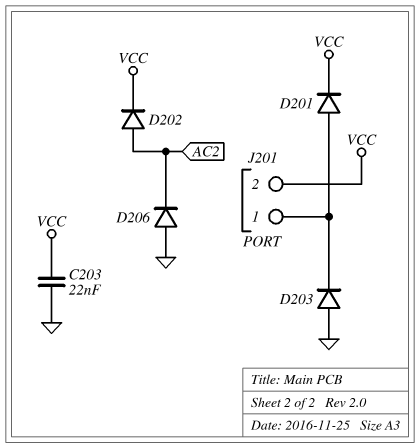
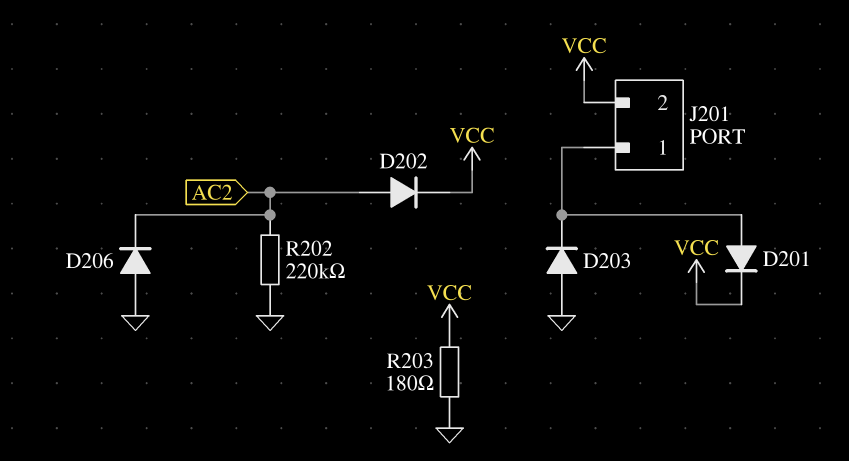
C203: 22nF (GND, VCC) -> none
R202: none -> 220k (AC2, GND)
R203: none -> 180 (GND, VCC)

